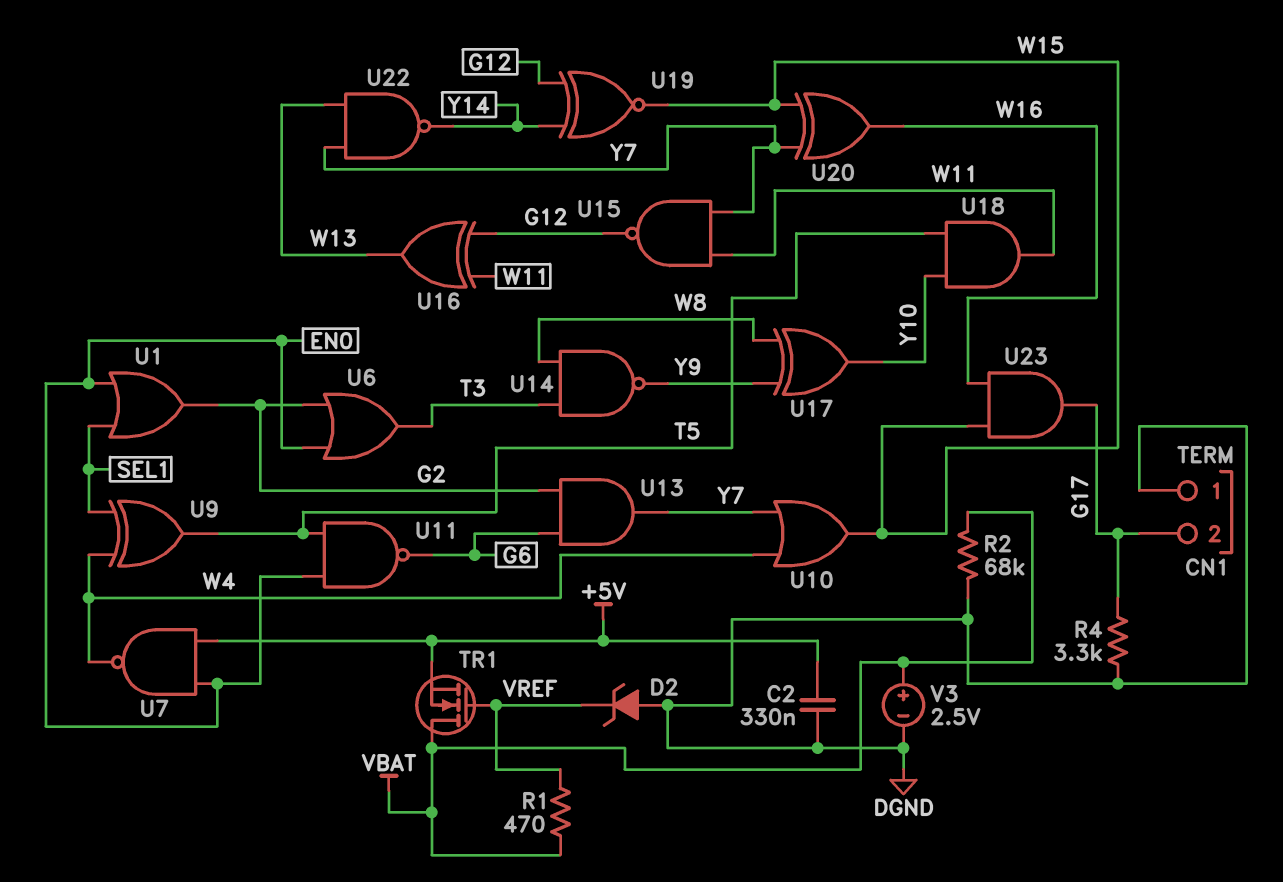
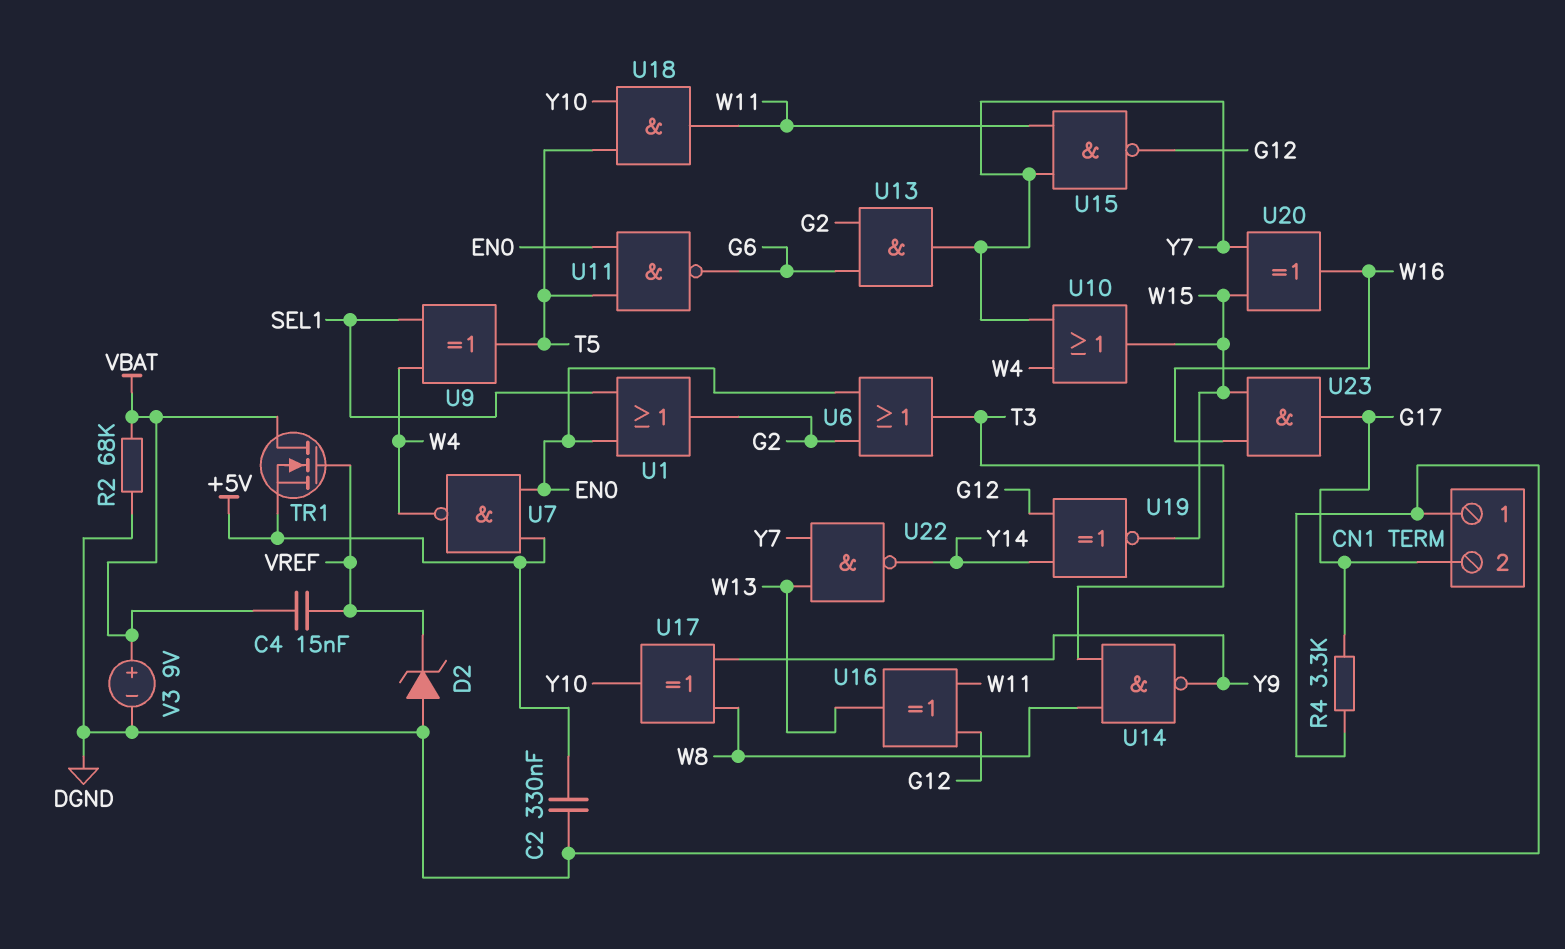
C4: none -> 15nF (VBAT, VREF)
R1: 470 (VBAT, VREF) -> none
V3: 2.5V (plus VBAT, minus DGND) -> 9V (plus VBAT, minus DGND)

